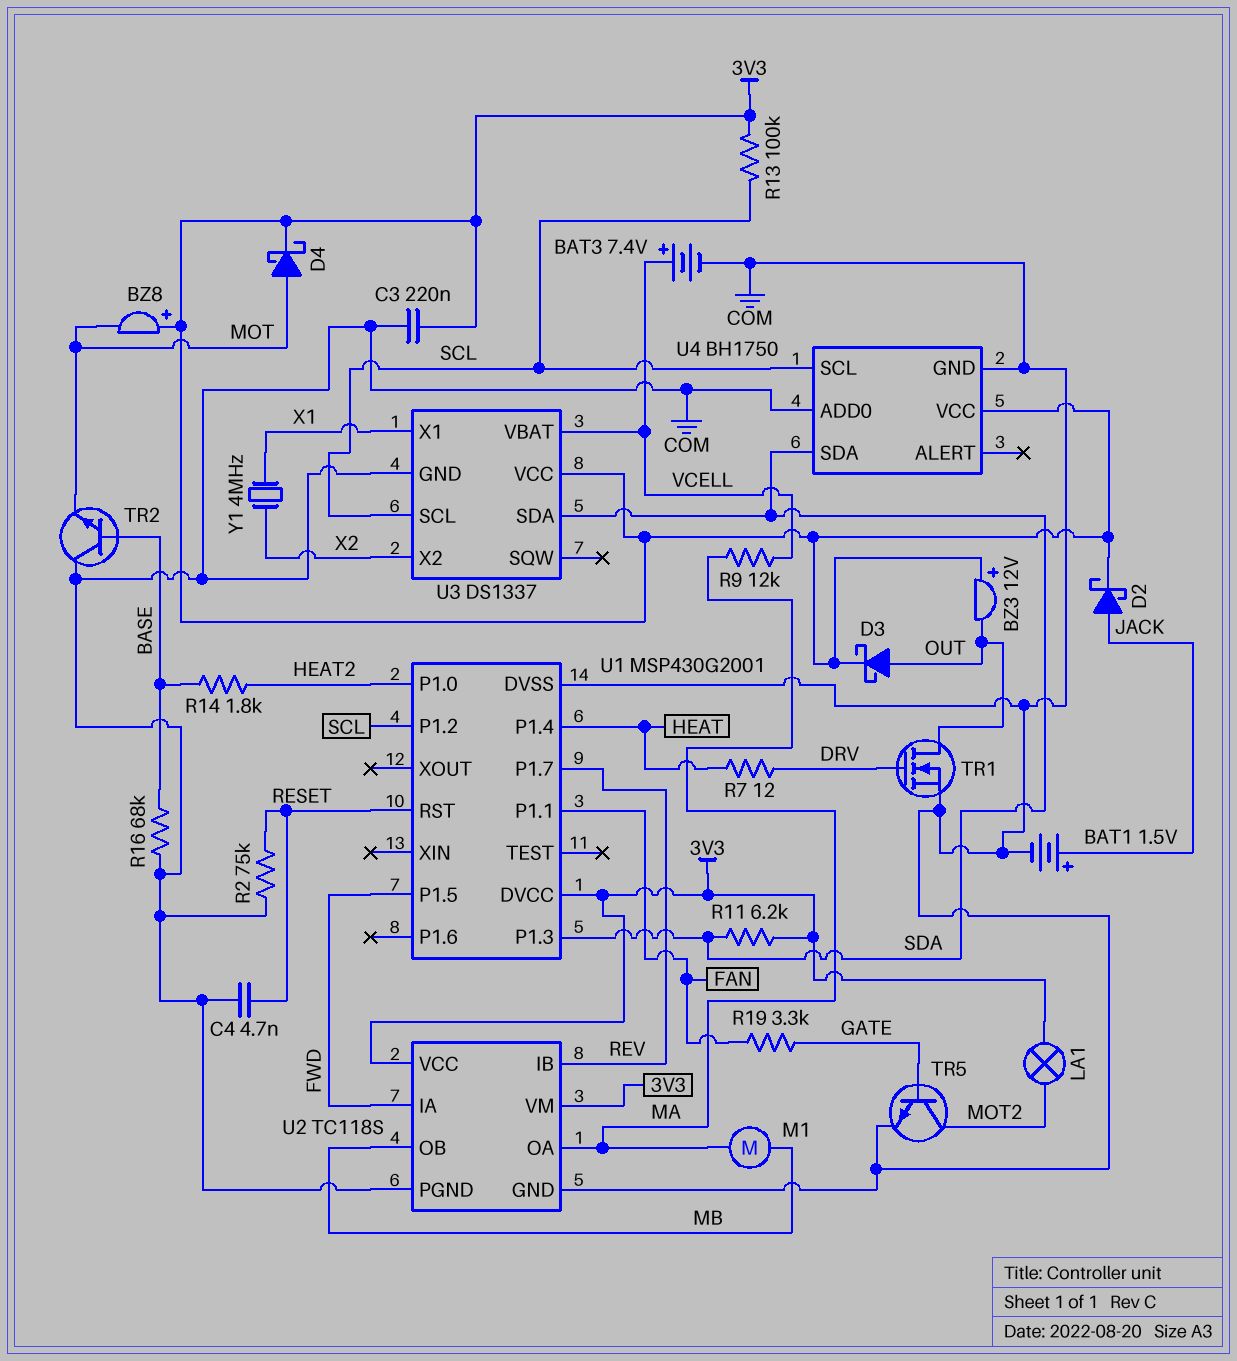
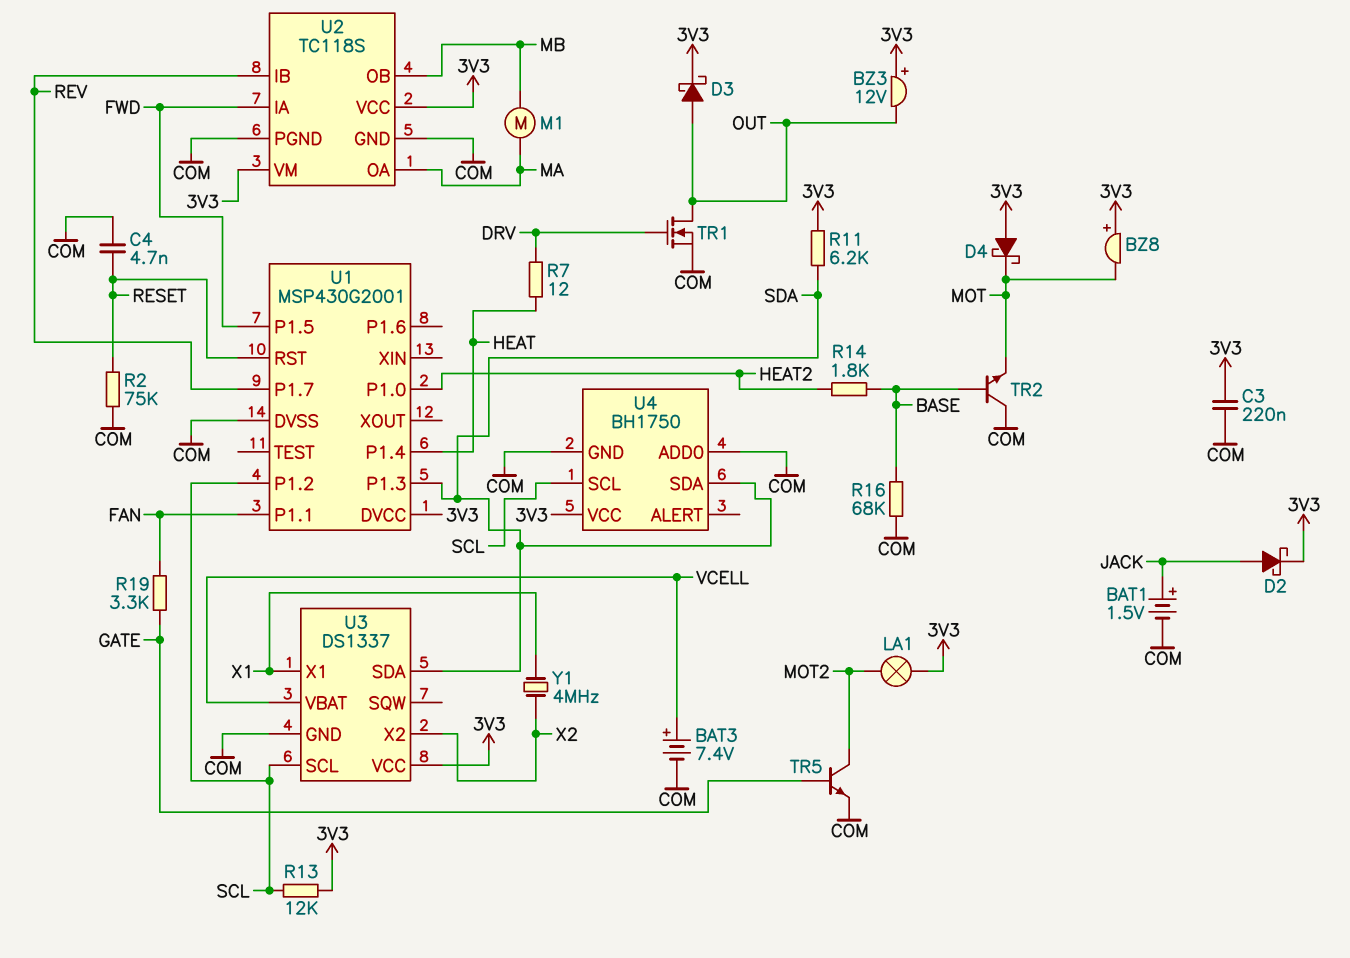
D4: schottky (A MOT, K 3V3) -> schottky (A 3V3, K MOT)
R9: 12k (MA, VCELL) -> none
R13: 100k (3V3, SCL) -> 12k (3V3, SCL)

